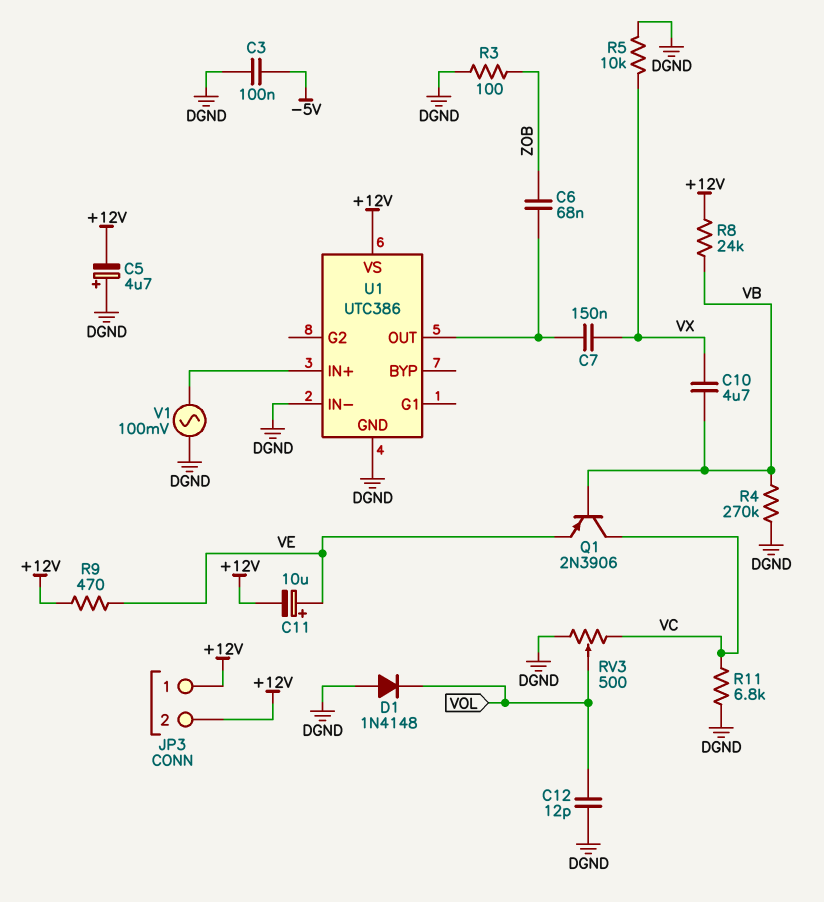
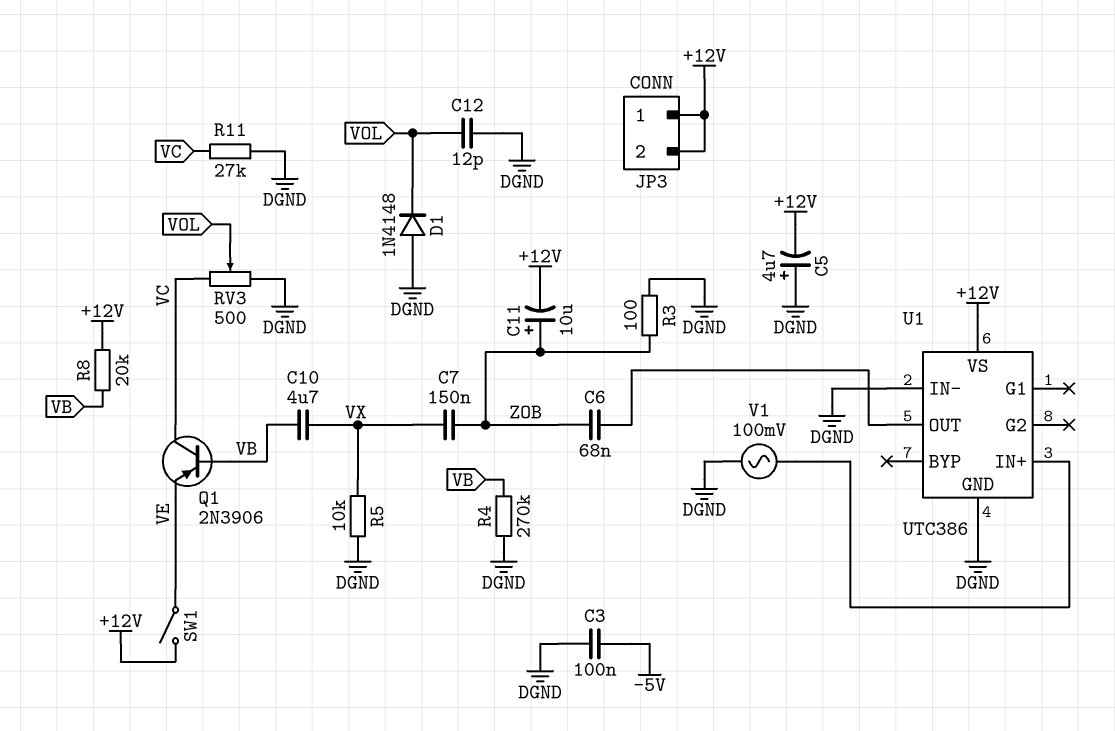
C7: 150nF (U1/OUT, VX) -> 150nF (VX, ZOB)
C11: 10uF (plus VE, minus +12V) -> 10uF (plus ZOB, minus +12V)
R8: 24k (+12V, VB) -> 20k (+12V, VB)
R9: 470 (+12V, VE) -> none
R11: 6.8k (DGND, VC) -> 27k (DGND, VC)
SW1: none -> switch (+12V, VE)

